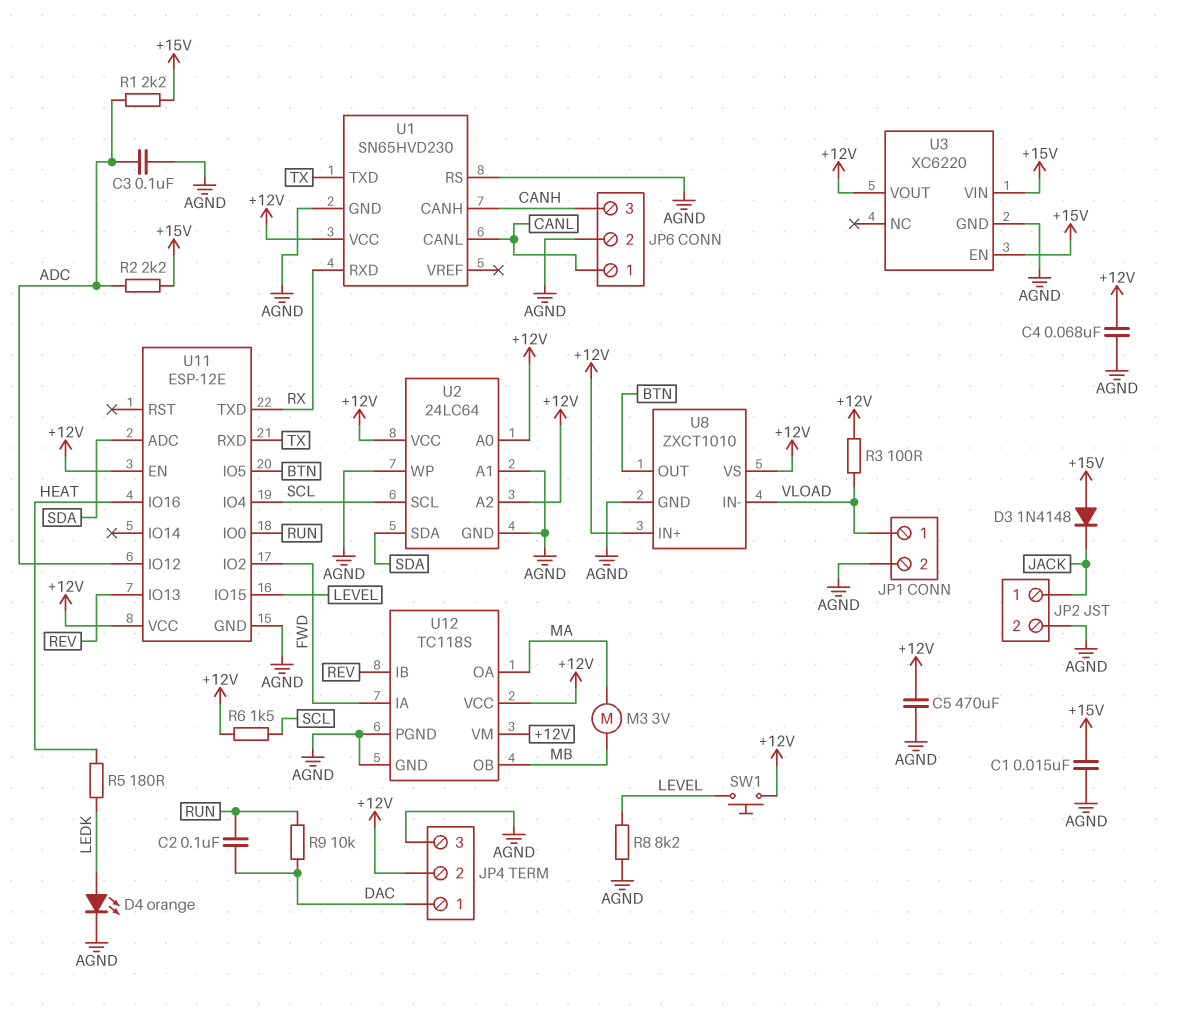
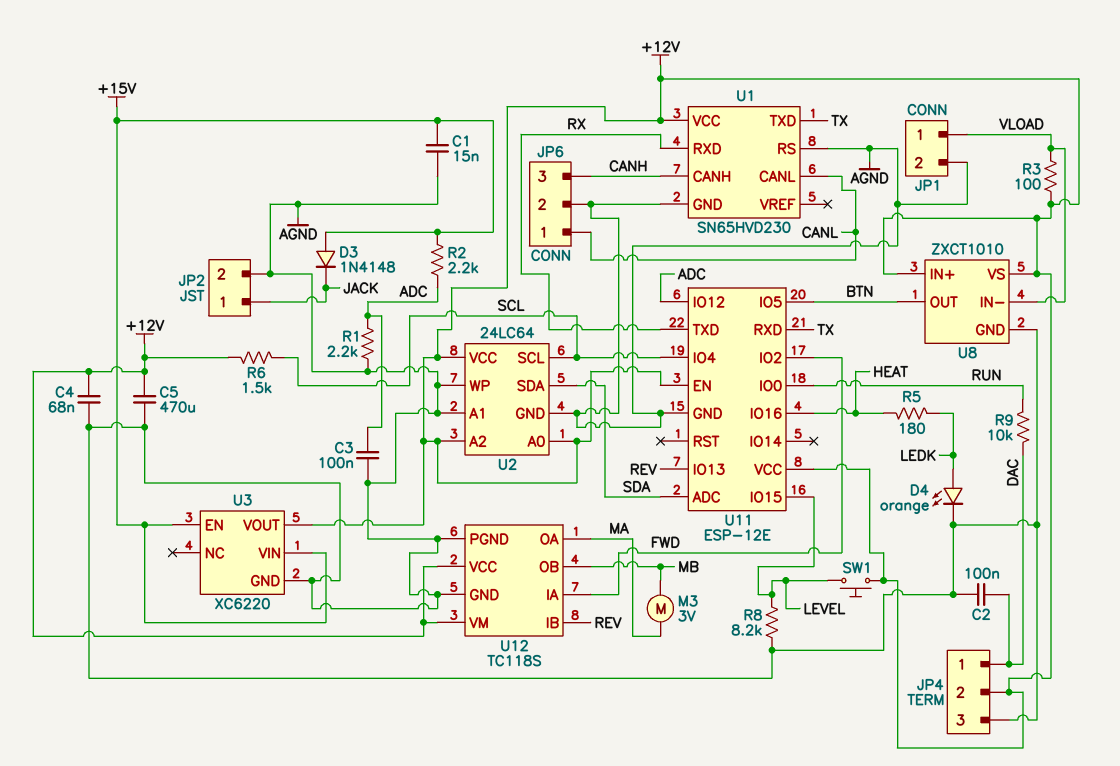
C2: 100nF (DAC, RUN) -> 100nF (AGND, DAC)
R1: 2.2k (+15V, ADC) -> 2.2k (ADC, AGND)

